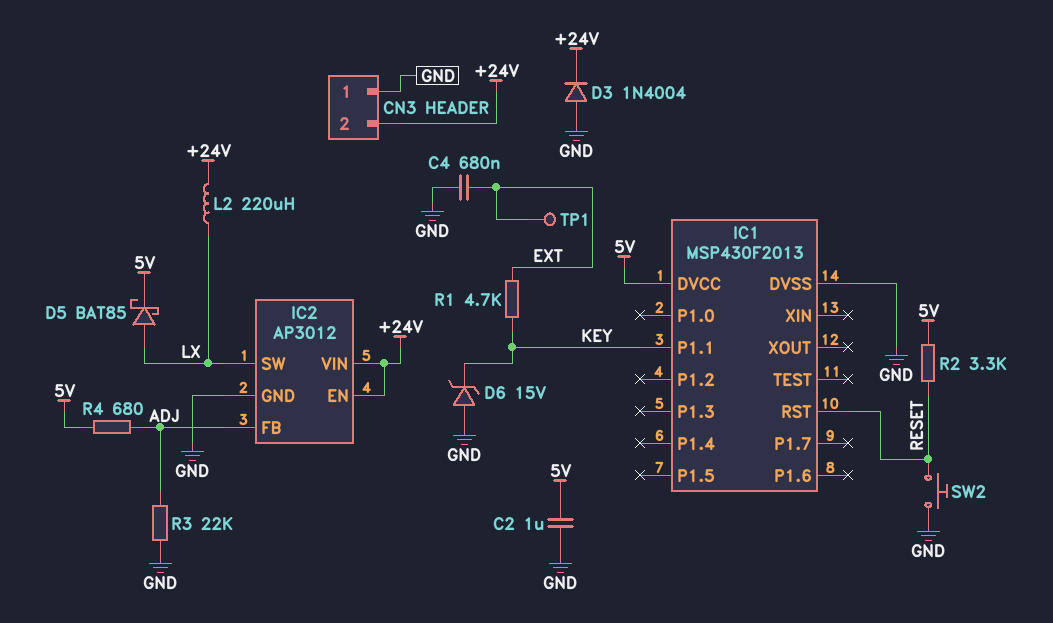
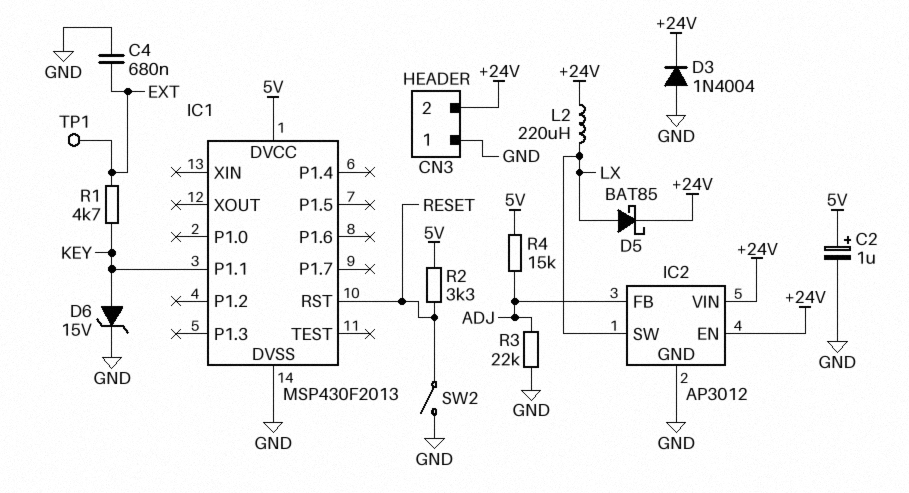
C2: 1uF (5V, GND) -> 1uF (plus 5V, minus GND)
D5: schottky BAT85 (A LX, K 5V) -> schottky BAT85 (A LX, K +24V)
D6: zener 15V (A GND, K KEY) -> zener 15V (A KEY, K GND)
R4: 680 (5V, ADJ) -> 15k (5V, ADJ)
SW2: button (GND, RESET) -> switch (GND, RESET)

